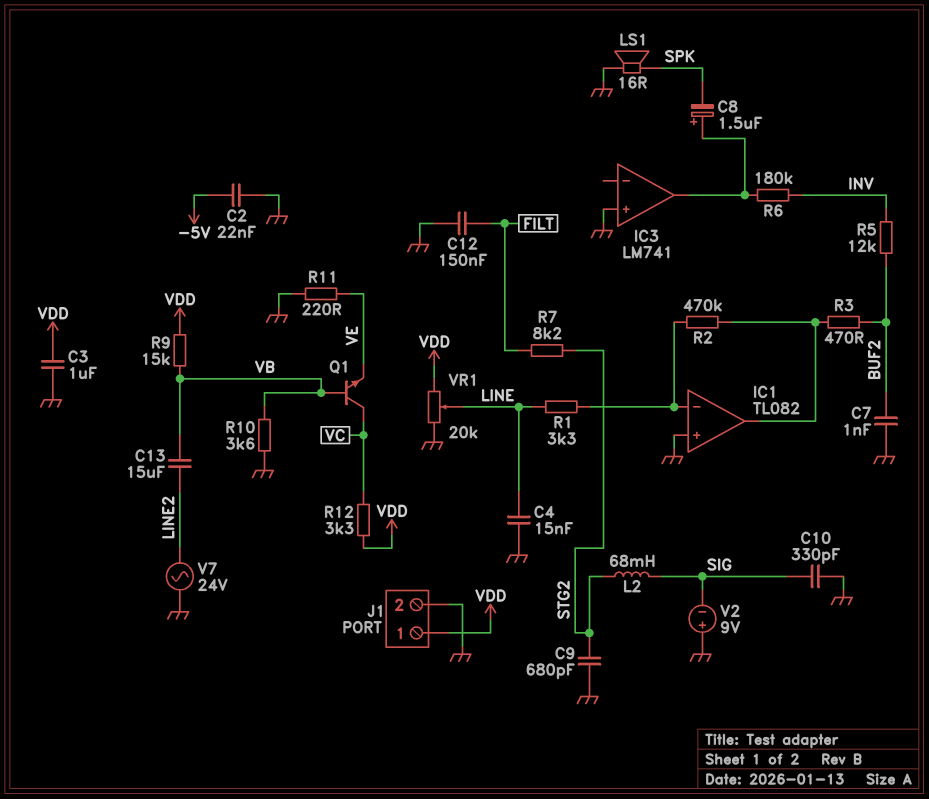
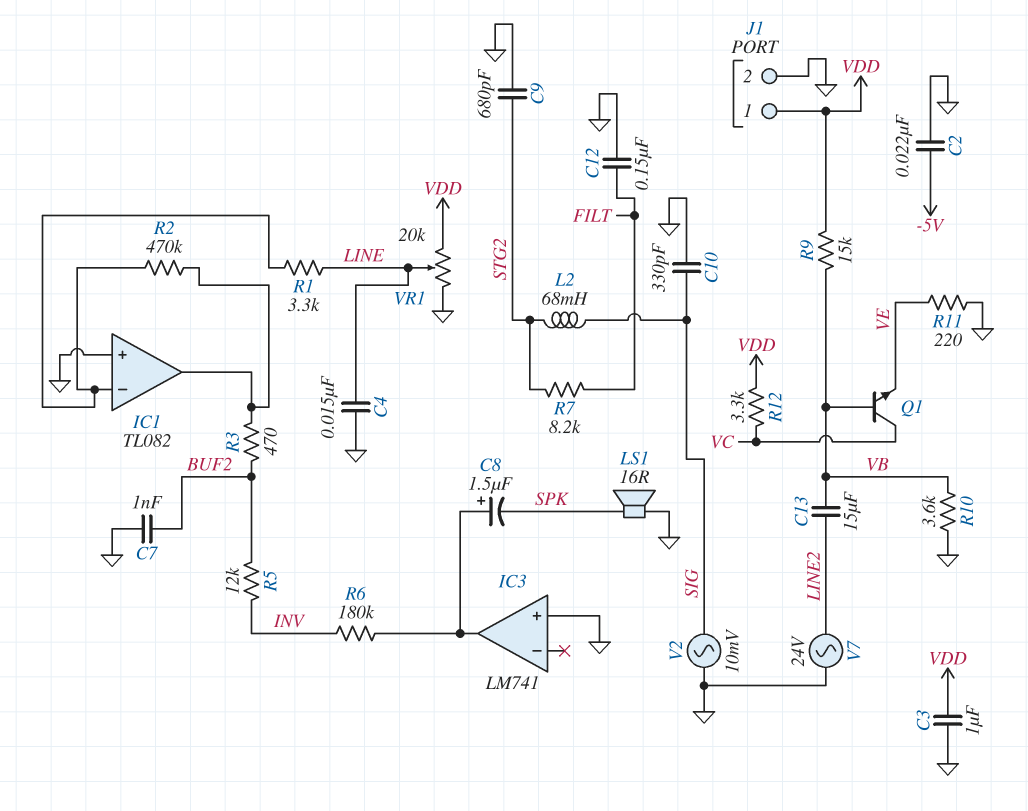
V2: 9V (plus GND, minus SIG) -> AC 10mV (GND, SIG)

